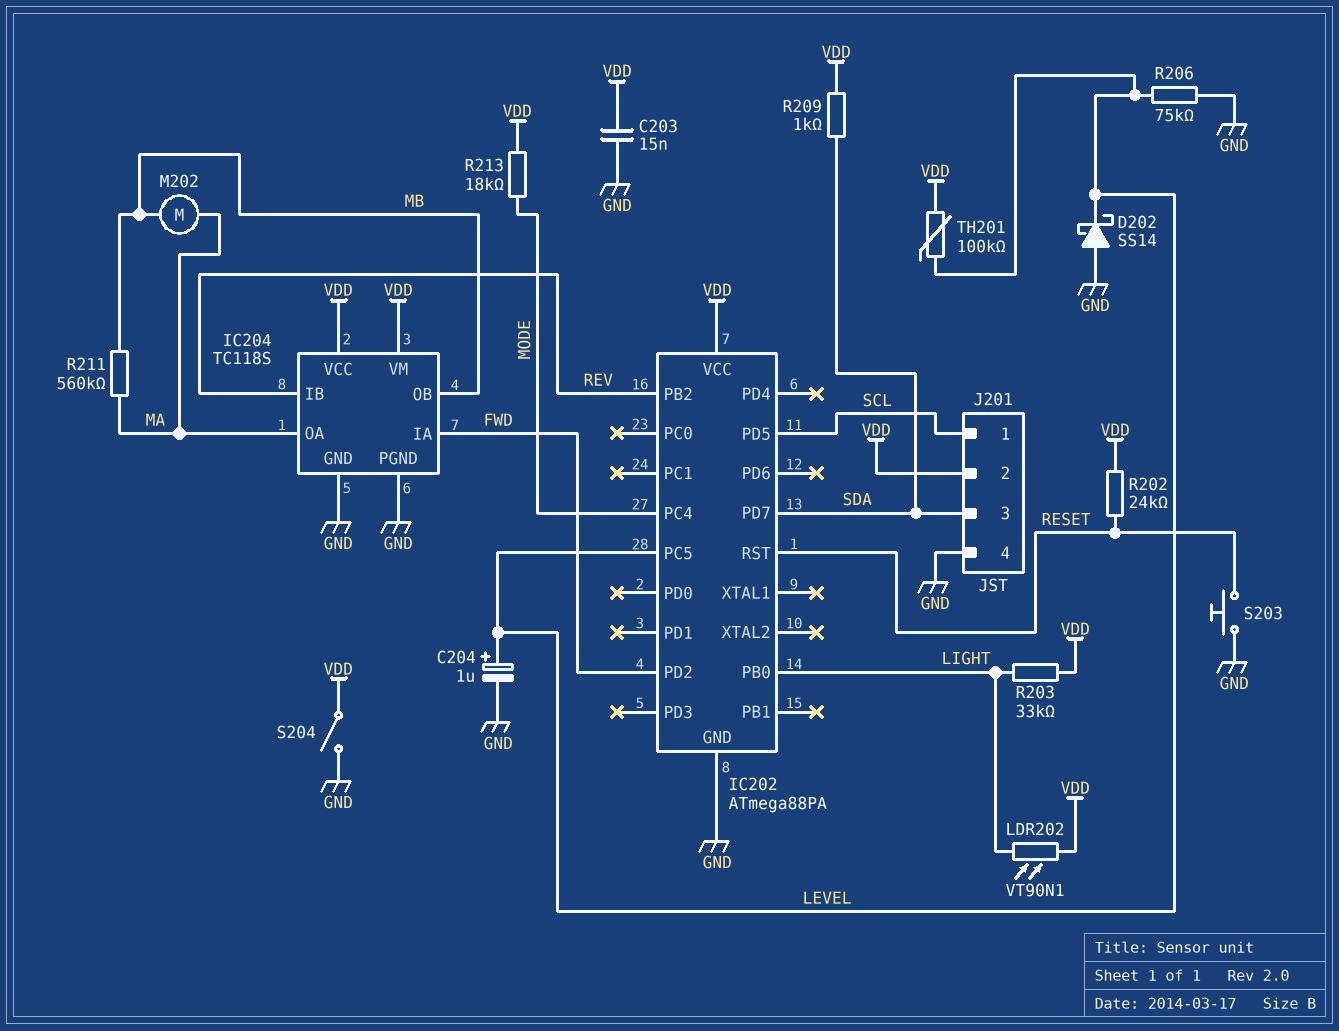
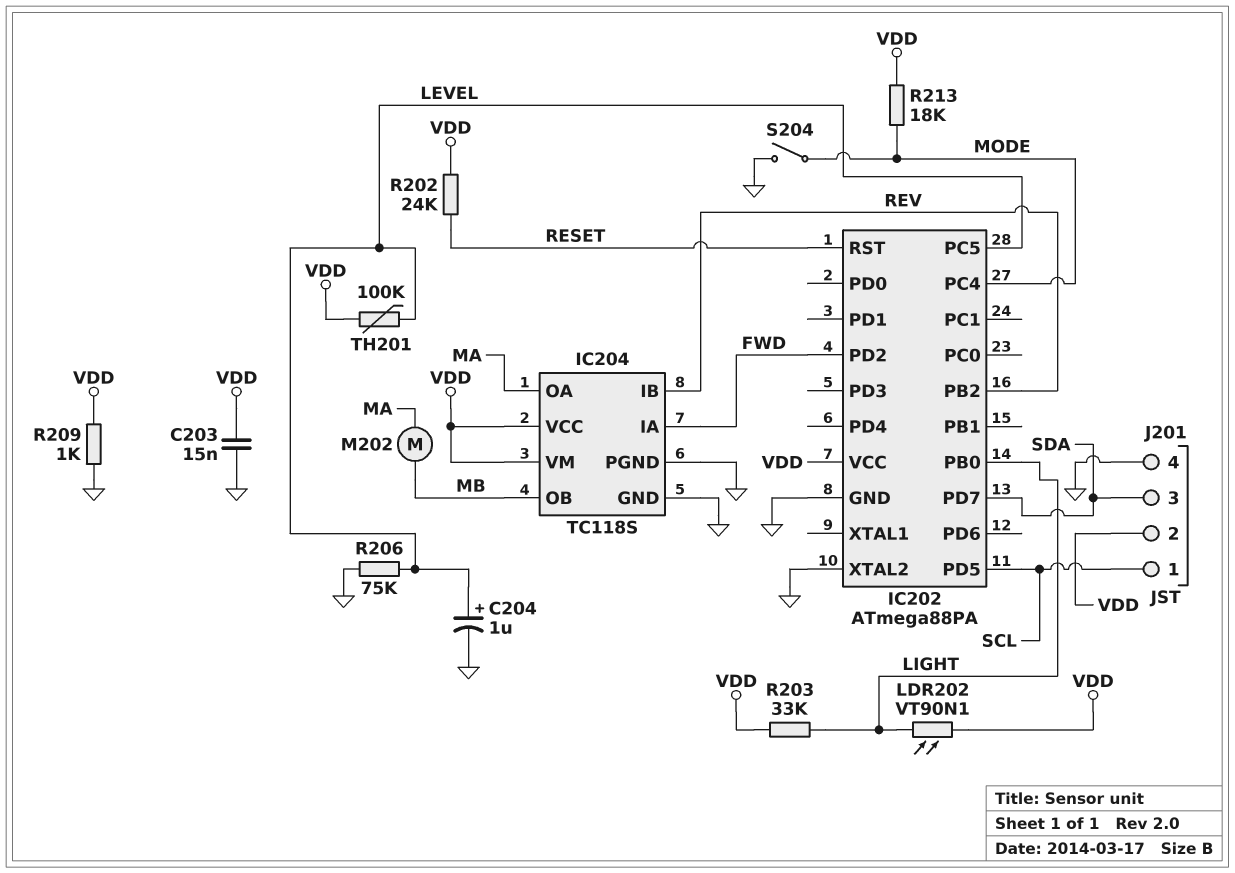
D202: schottky SS14 (A GND, K LEVEL) -> none
IC202 pin XTAL2: none -> GND
R209: 1k (SDA, VDD) -> 1k (GND, VDD)
R211: 560k (MA, MB) -> none
S203: button (GND, RESET) -> none
S204: switch (GND, VDD) -> switch (GND, MODE)

